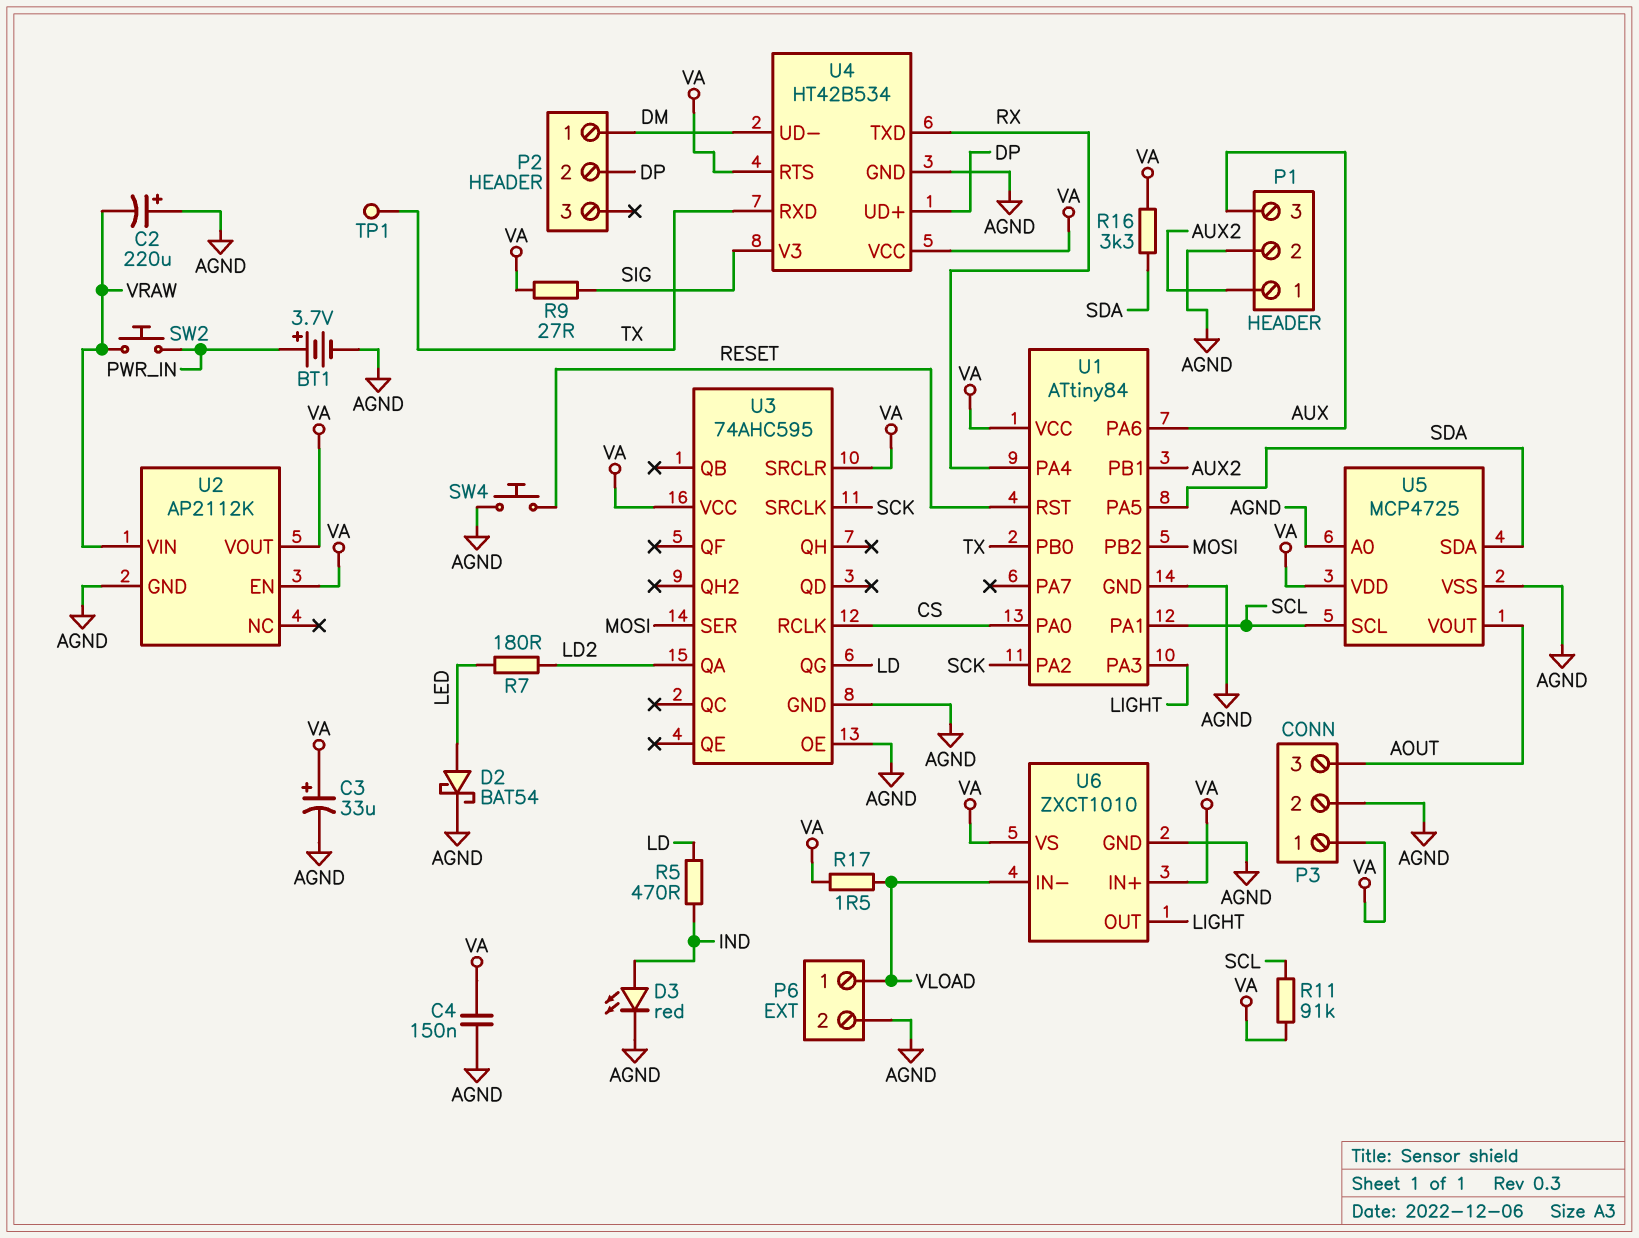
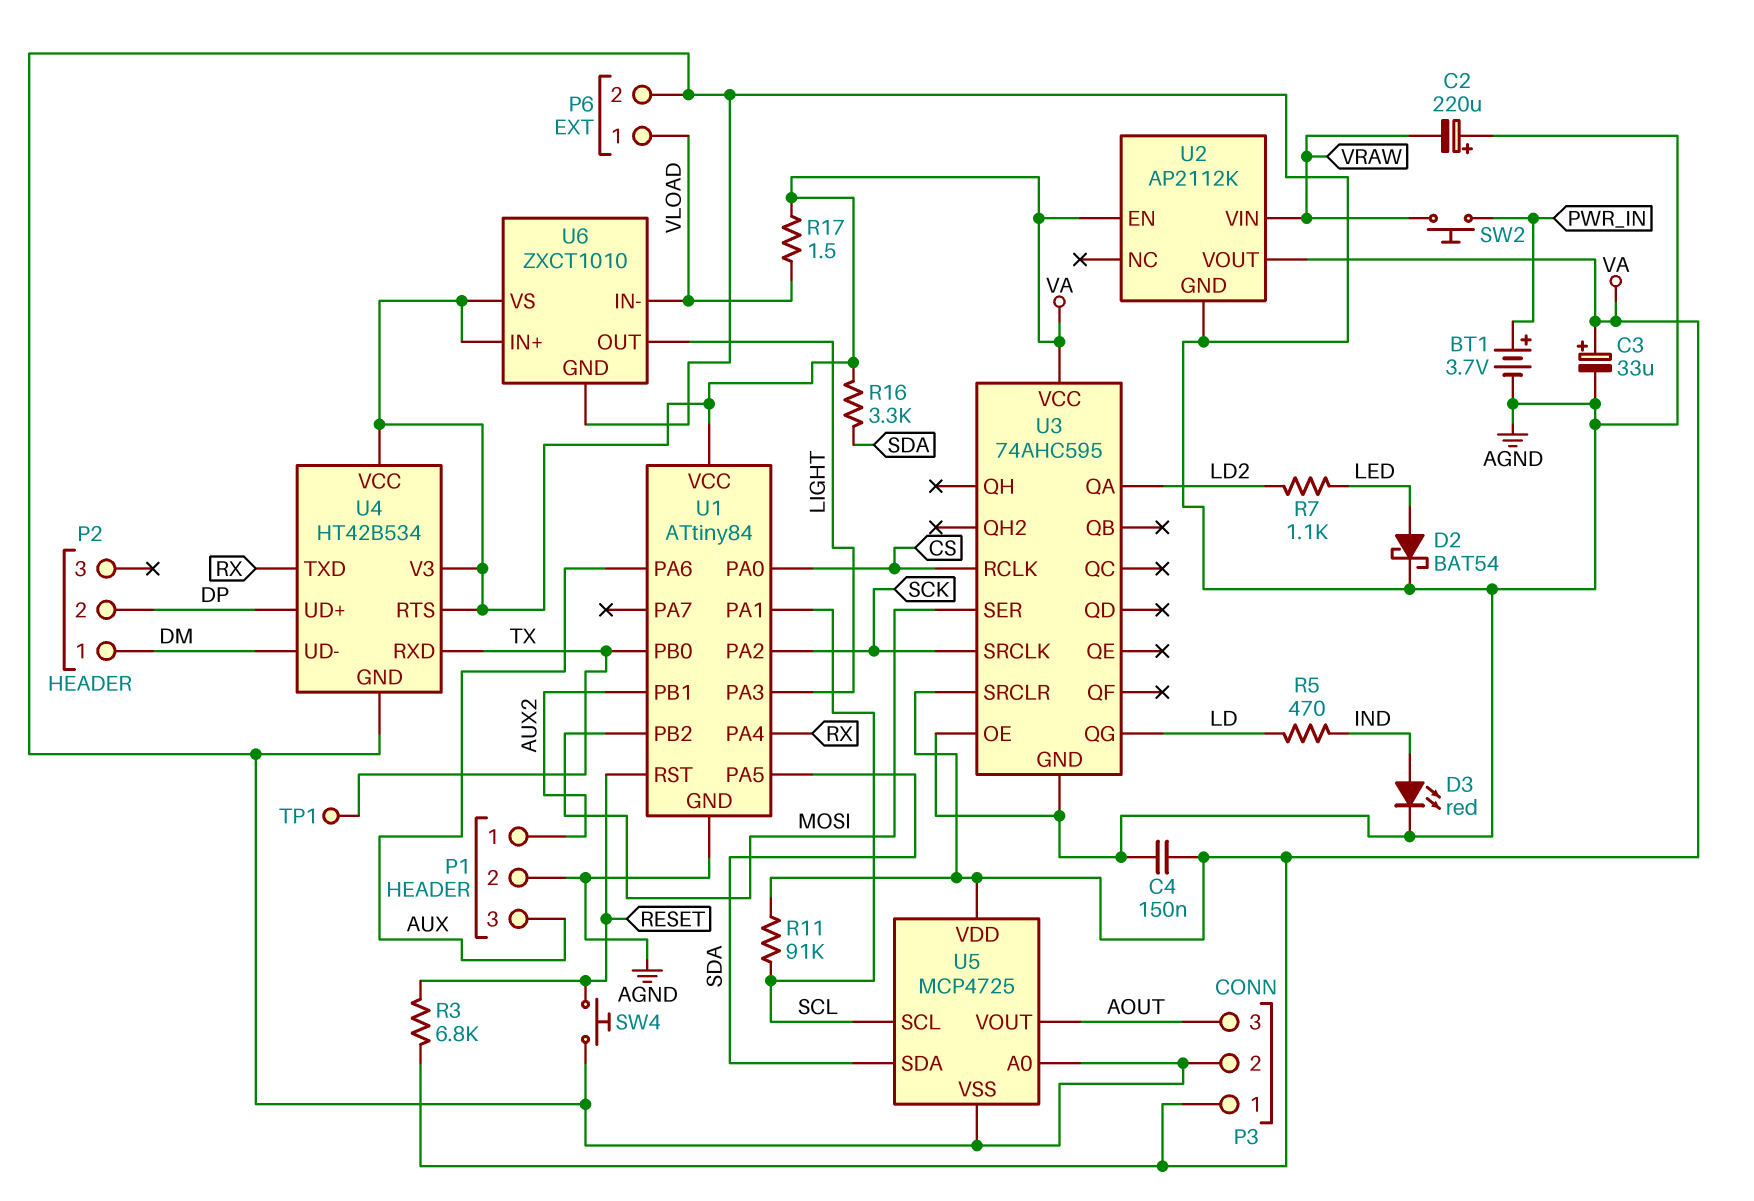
R3: none -> 6.8k (RESET, VA)
R7: 180 (LD2, LED) -> 1.1k (LD2, LED)
R9: 27 (SIG, VA) -> none
U4 pin V3: SIG -> VA

